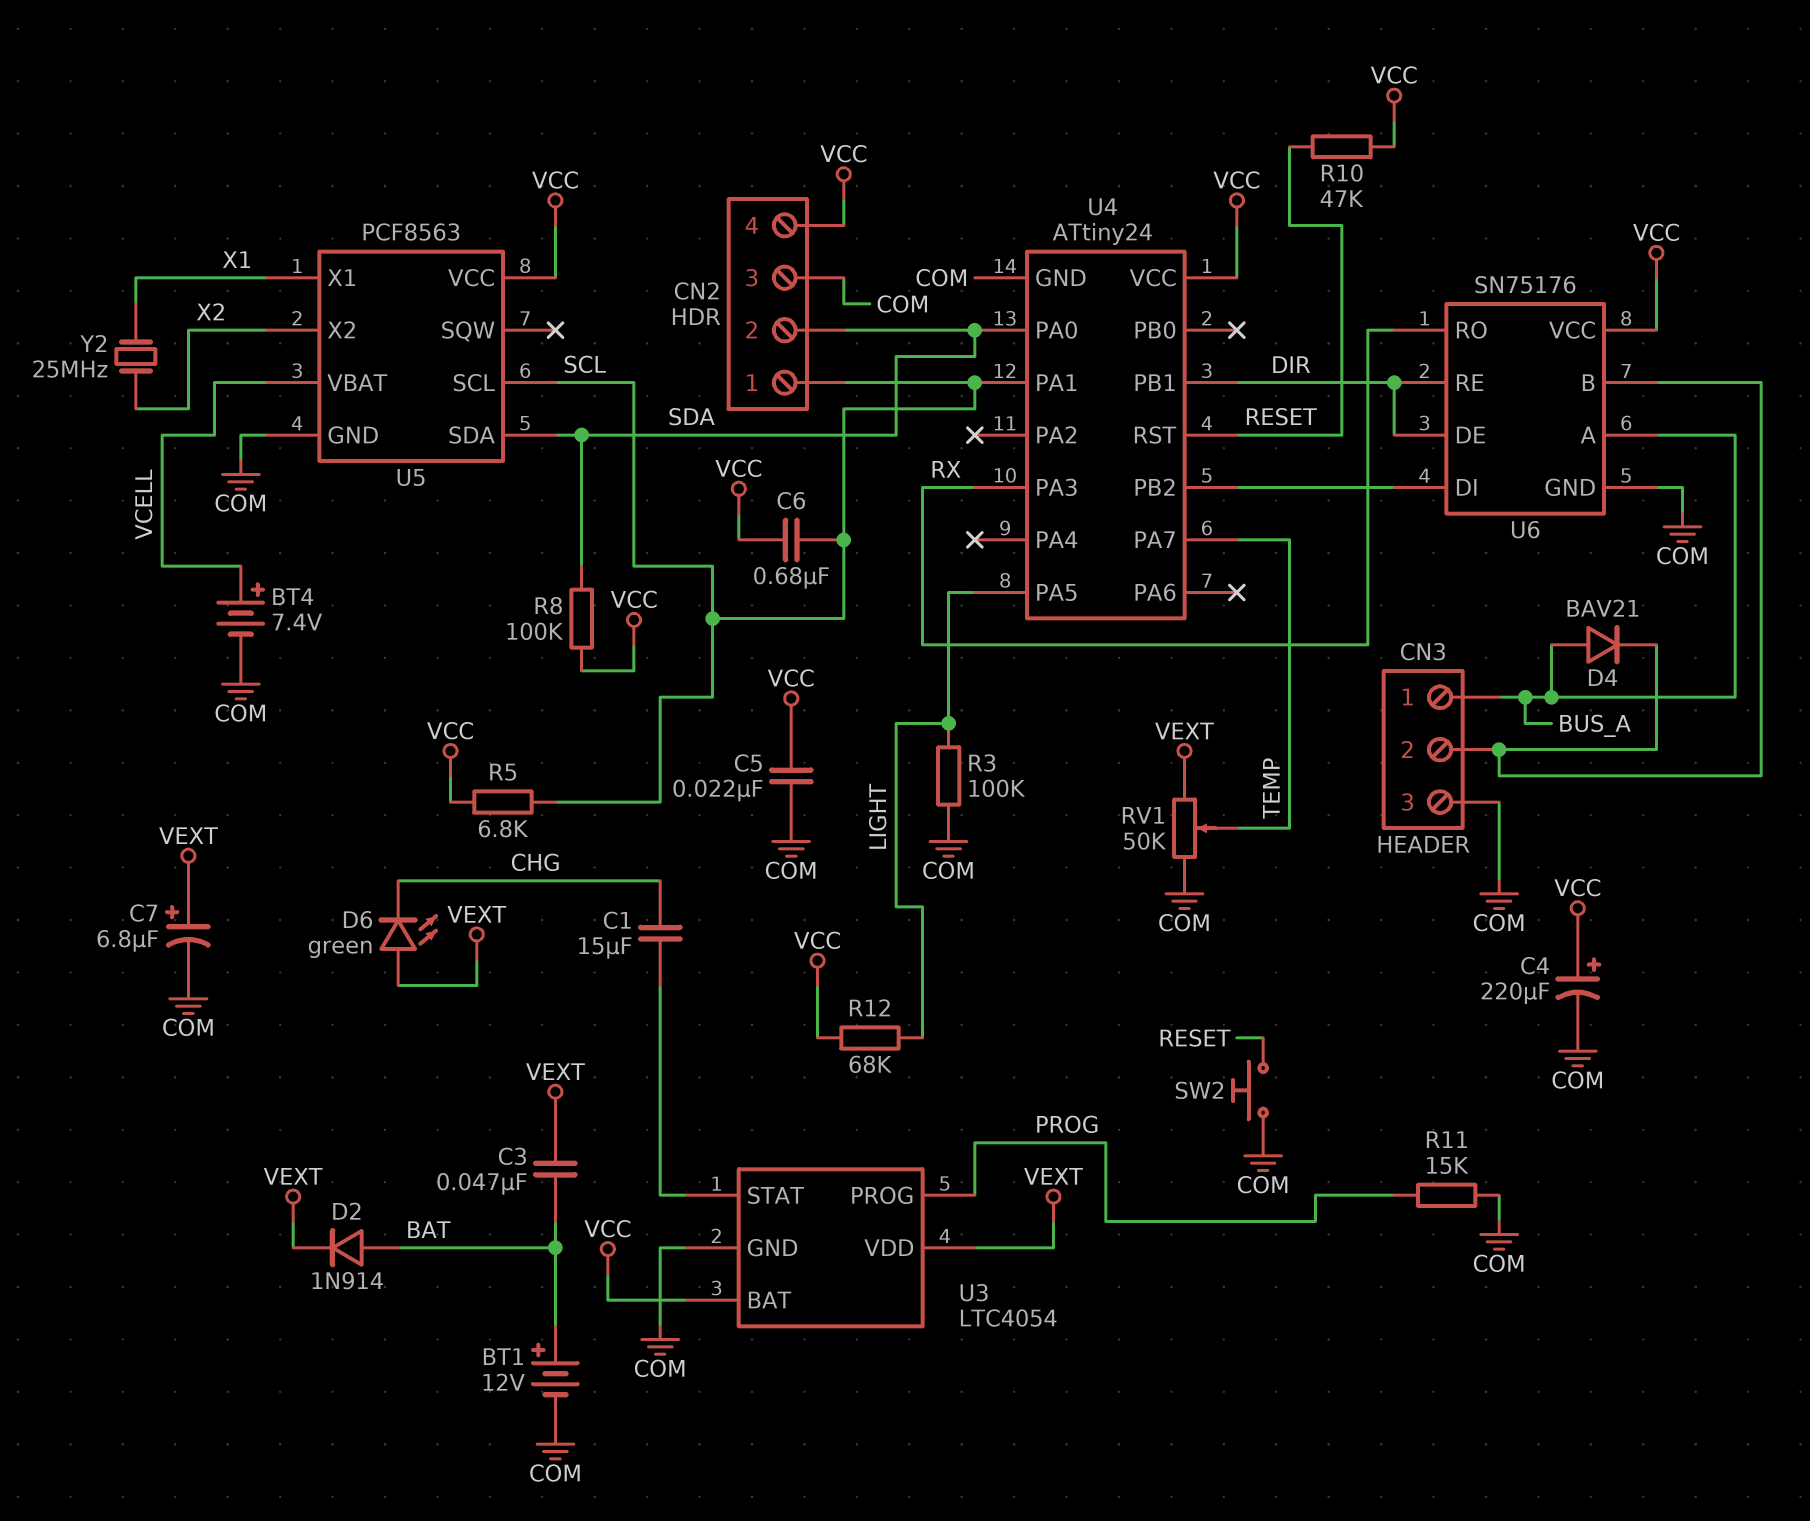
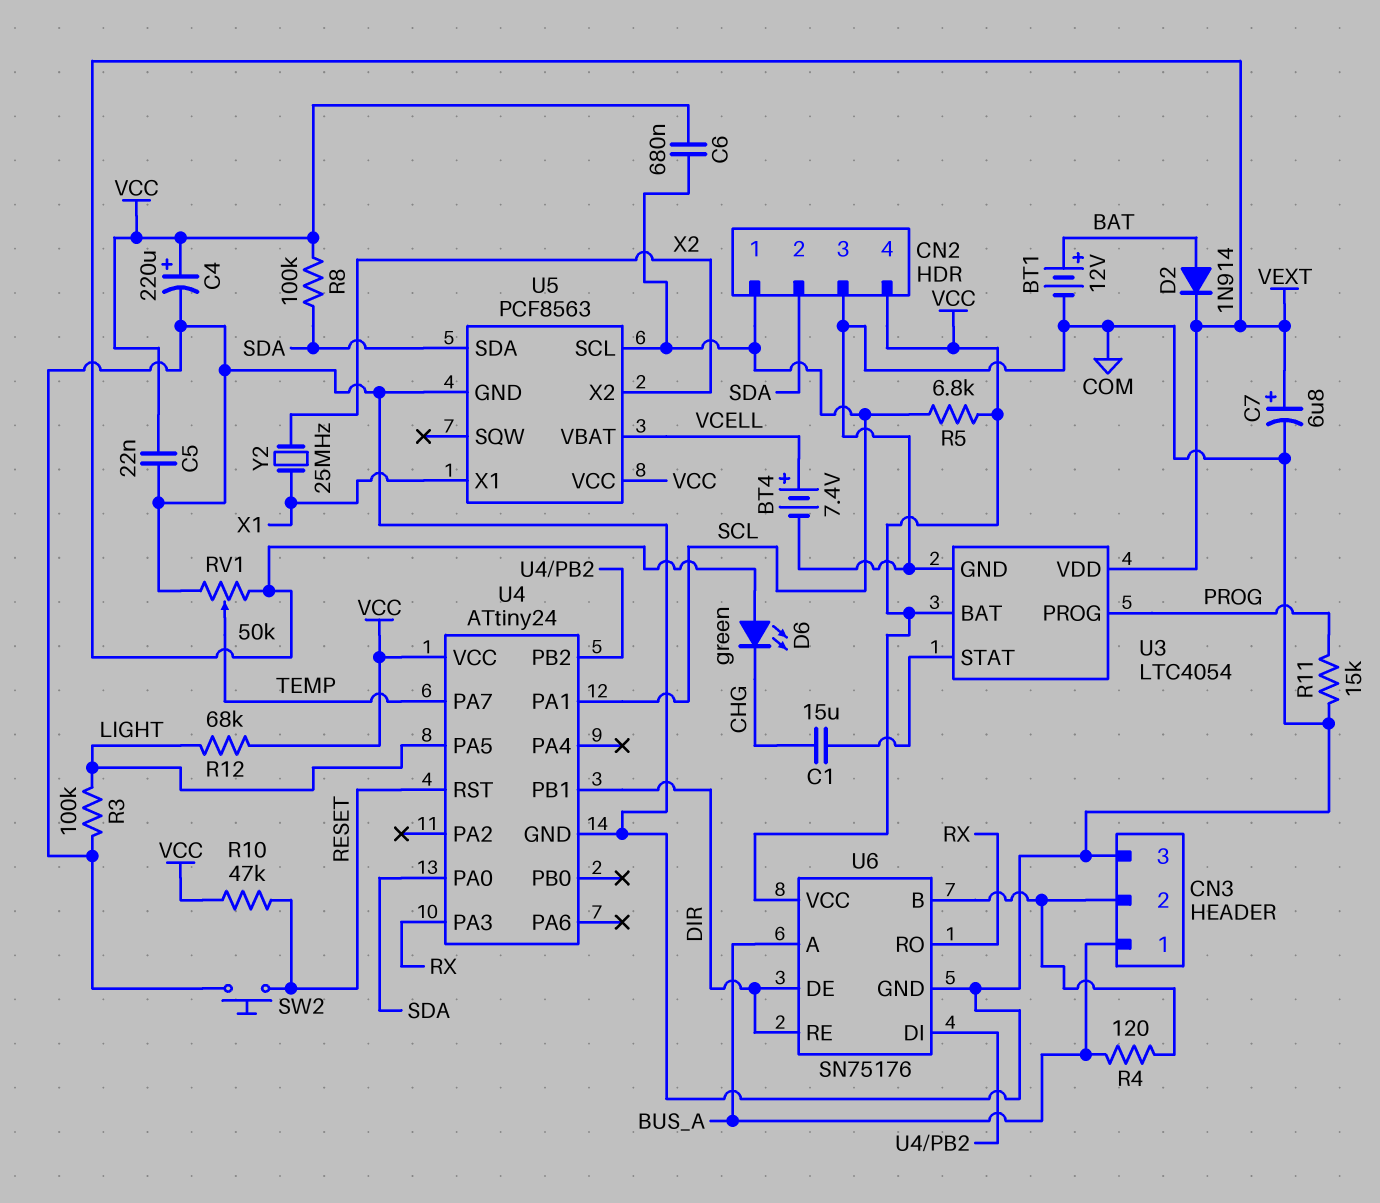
C3: 47nF (BAT, VEXT) -> none
D4: diode BAV21 (A BUS_A, K CN3/2) -> none
R4: none -> 120 (BUS_A, CN3/2)

